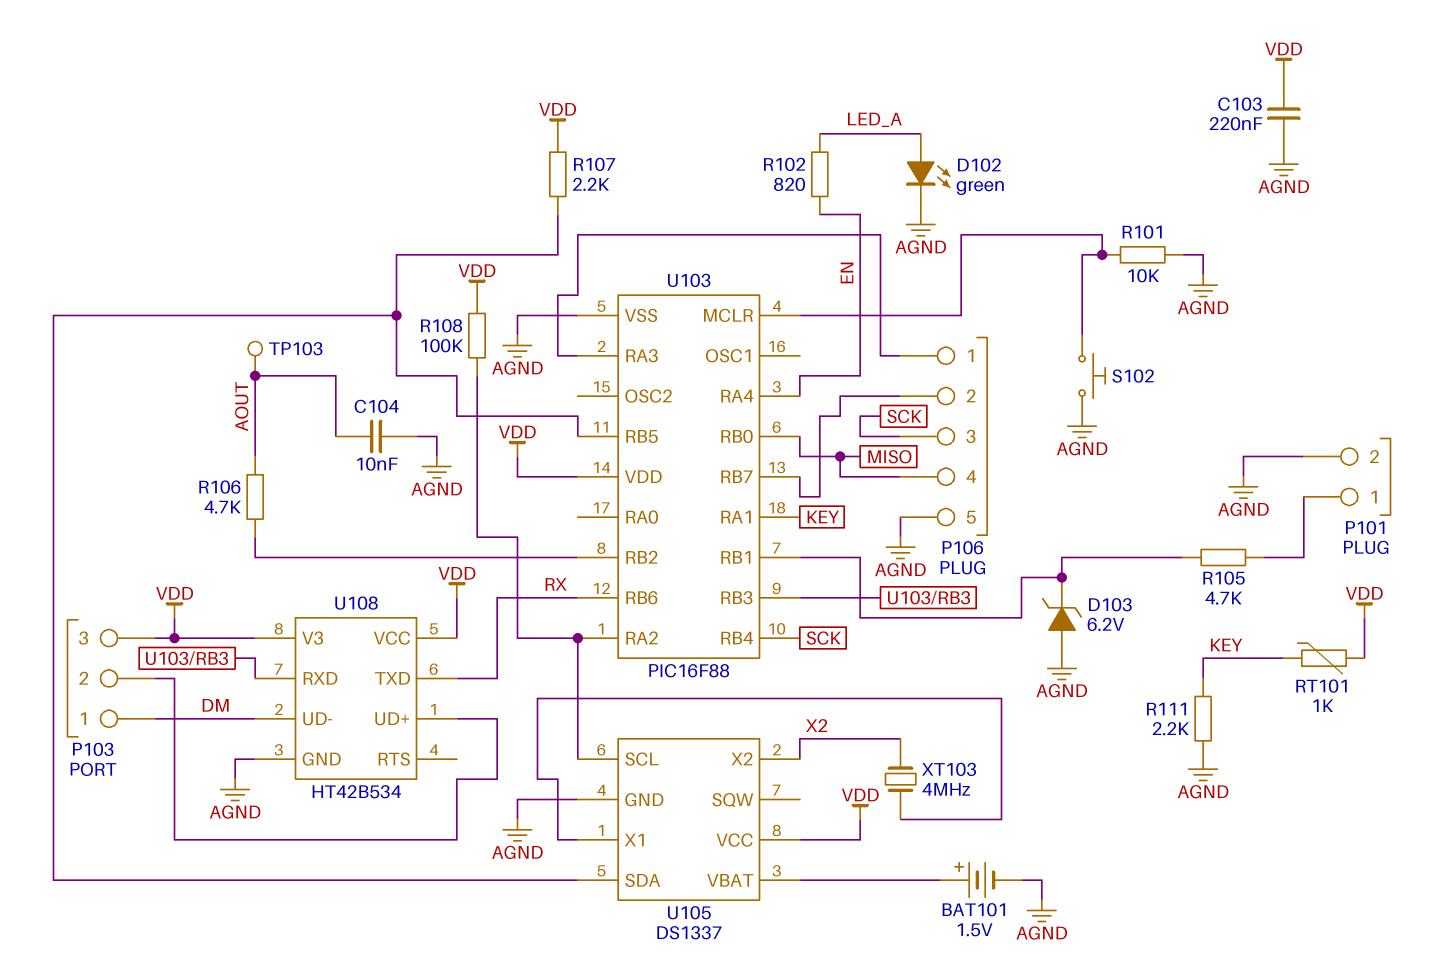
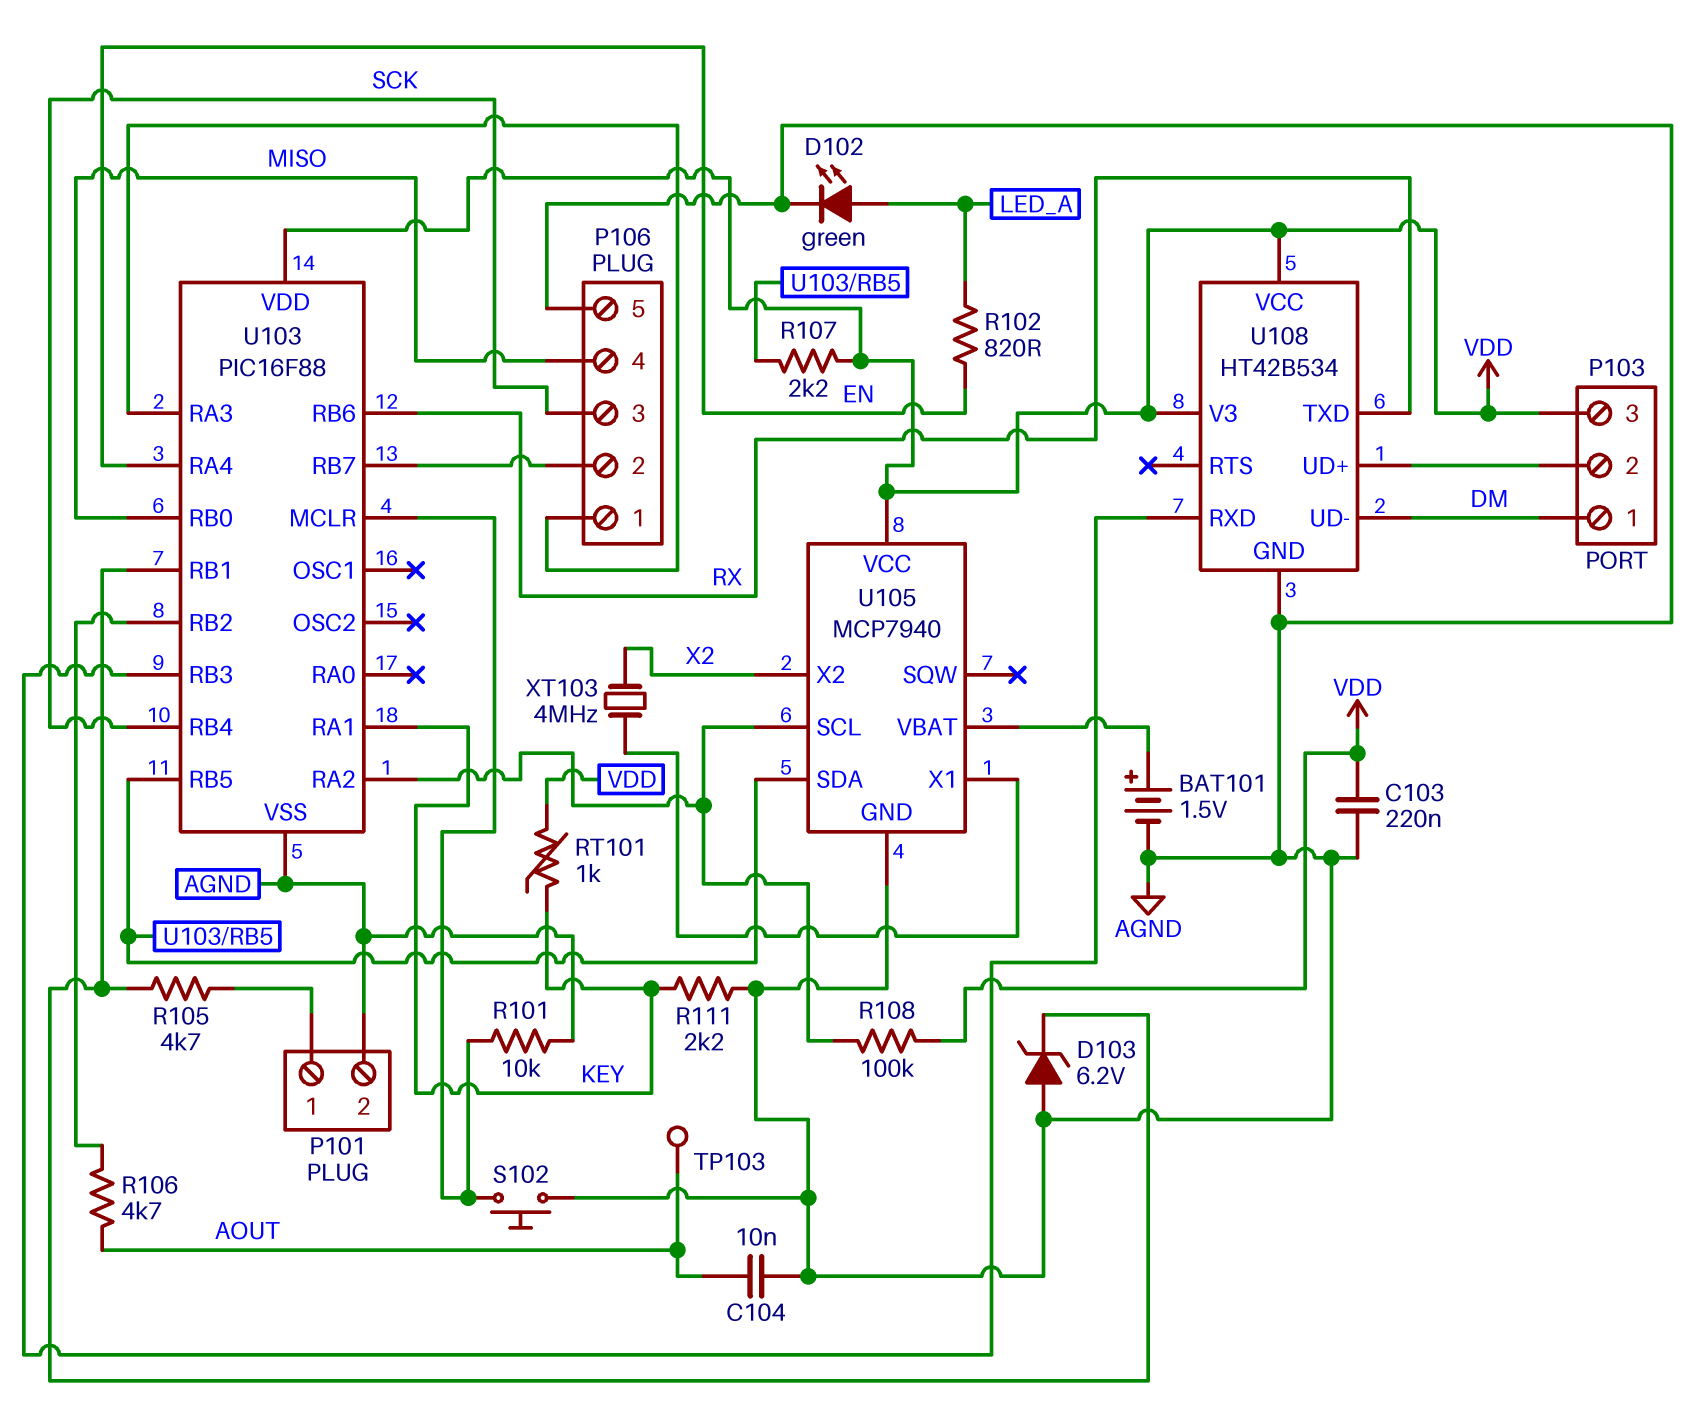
U105: DS1337 -> MCP7940

